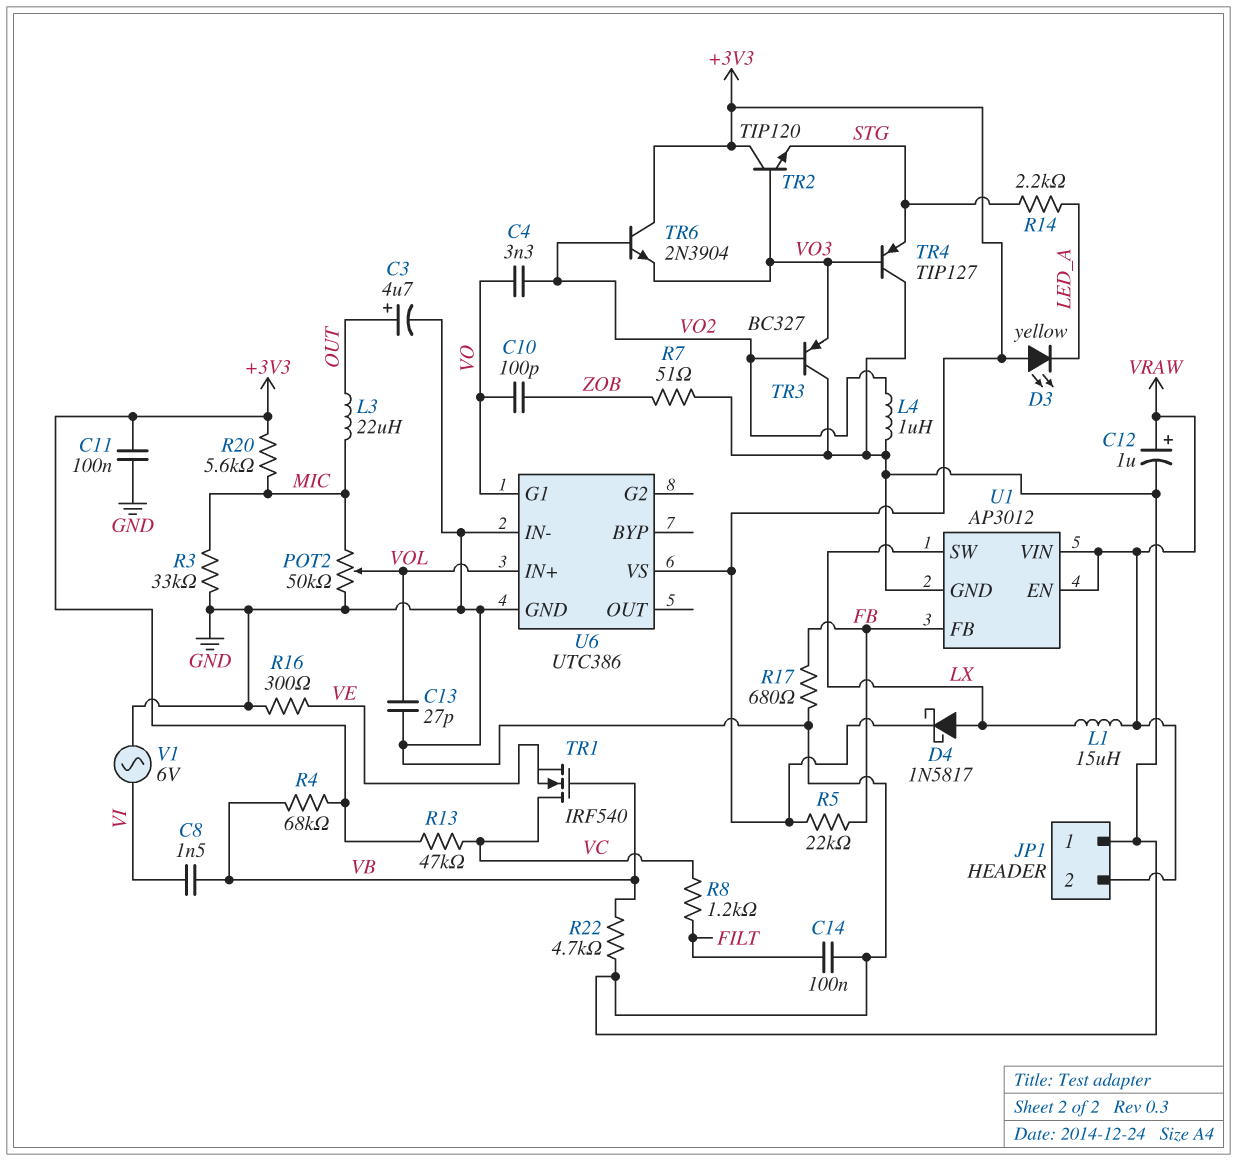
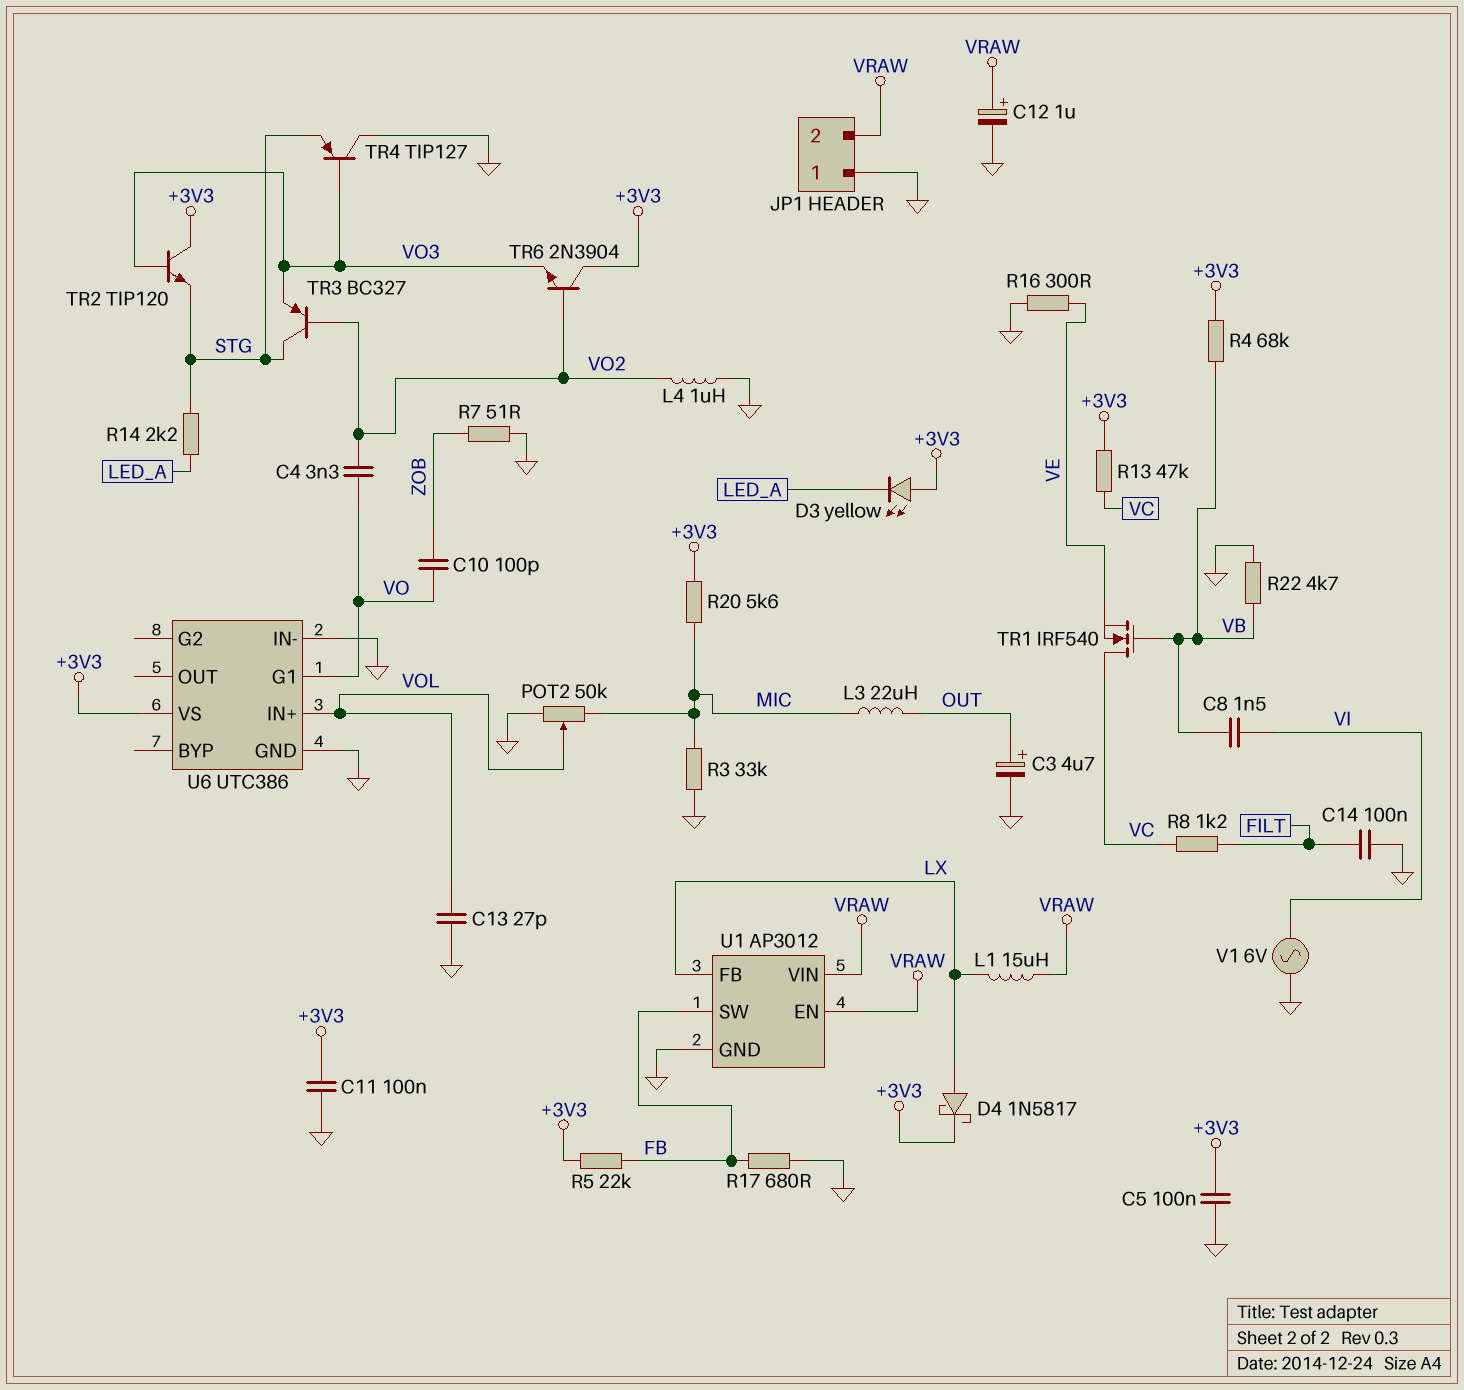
C5: none -> 100nF (+3V3, GND)
TR3: PNP BC327 (B VO2, C GND, E VO3) -> PNP BC327 (B VO2, C STG, E VO3)
U1 pin FB: FB -> LX
U1 pin SW: LX -> FB

